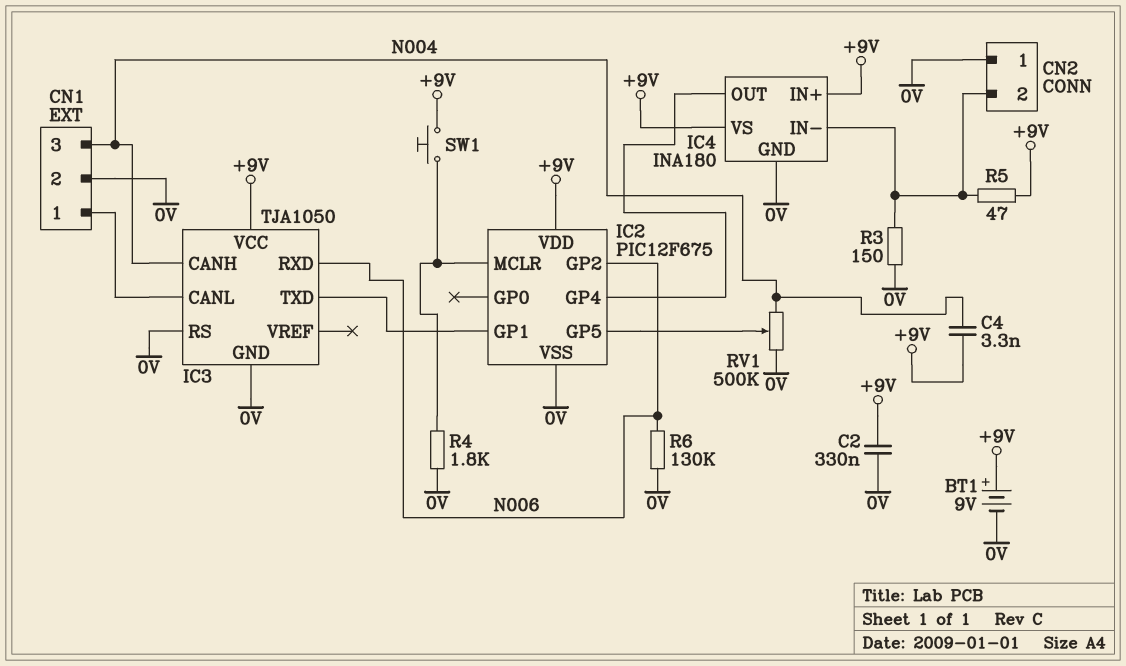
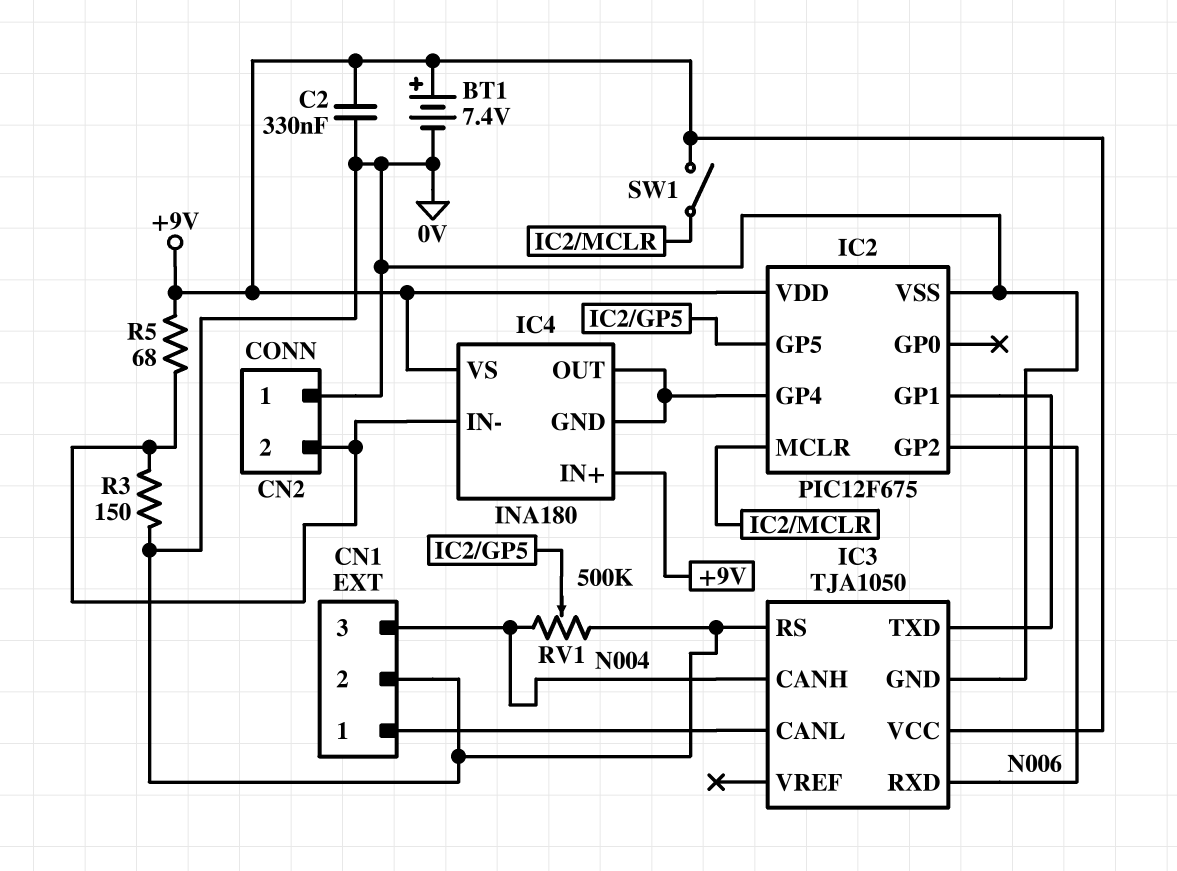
BT1: 9V (plus +9V, minus 0V) -> 7.4V (plus +9V, minus 0V)
C4: 3.3nF (+9V, N004) -> none
IC4 pin GND: 0V -> IC2/GP4
R4: 1.8k (0V, IC2/MCLR) -> none
R5: 47 (+9V, CN2/2) -> 68 (+9V, CN2/2)
R6: 130k (0V, N006) -> none
SW1: button (+9V, IC2/MCLR) -> switch (+9V, IC2/MCLR)

